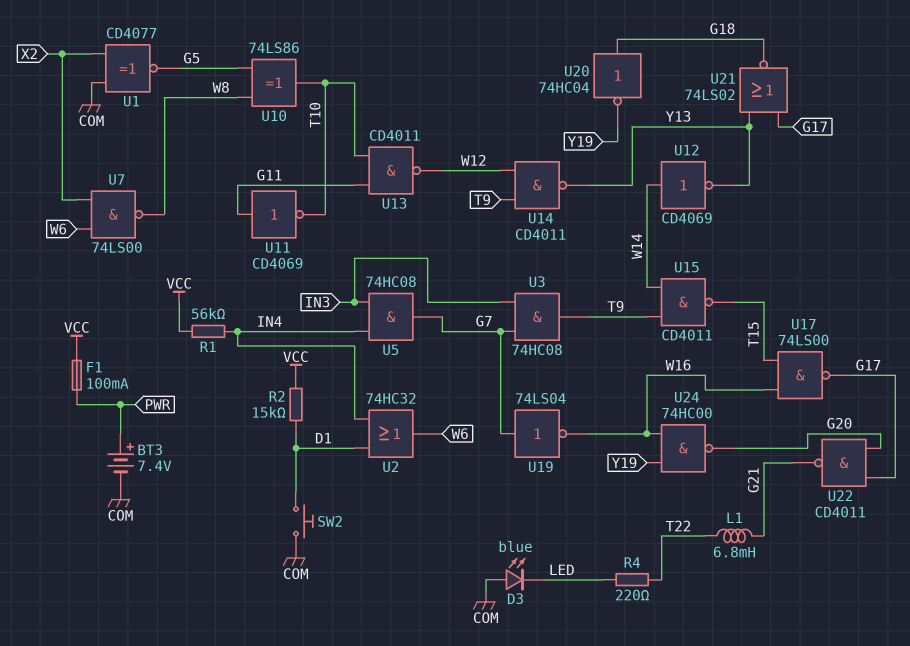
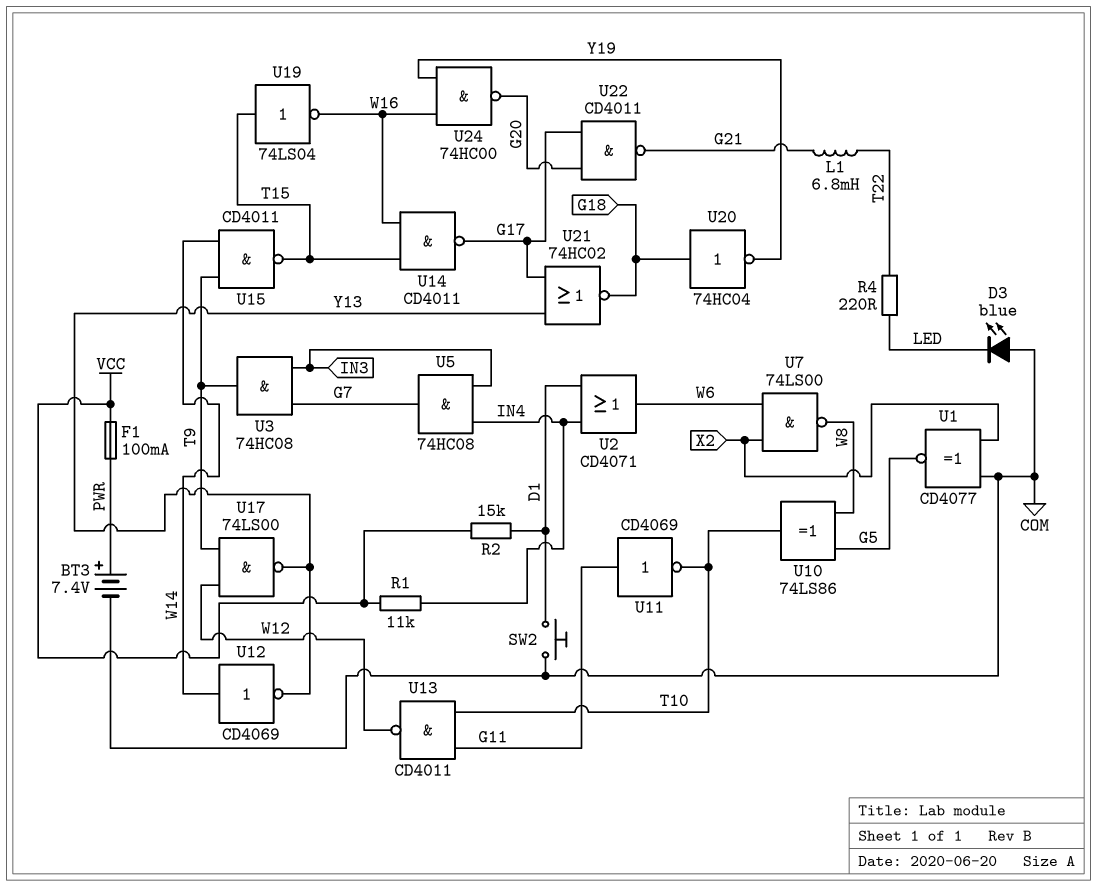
R1: 56k (IN4, VCC) -> 11k (IN4, VCC)
U2: OR 74HC32 (in D1, in IN4, out W6) -> OR CD4071 (in D1, in IN4, out W6)
U14: NAND CD4011 (in T9, in W12, out Y13) -> NAND CD4011 (in T15, in W16, out G17)
U17: NAND 74LS00 (in T15, in W16, out G17) -> NAND 74LS00 (in T9, in W12, out Y13)
U19: NOT 74LS04 (in G7, out W16) -> NOT 74LS04 (in T15, out W16)
U21: NOR 74LS02 (in G17, in Y13, out G18) -> NOR 74HC02 (in G17, in Y13, out G18)

